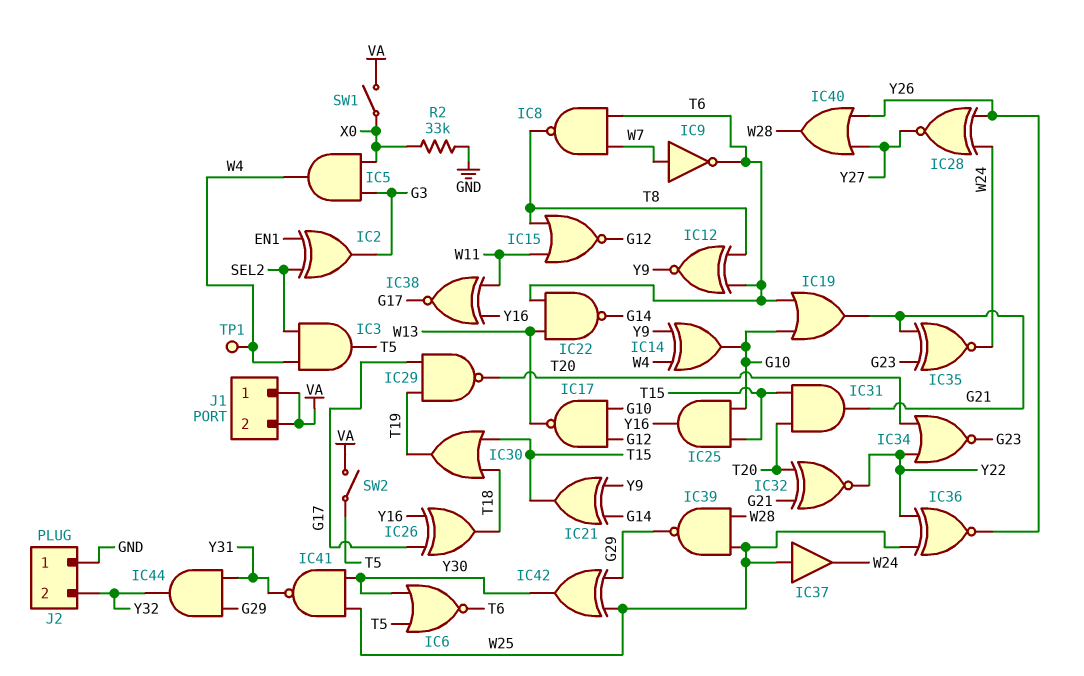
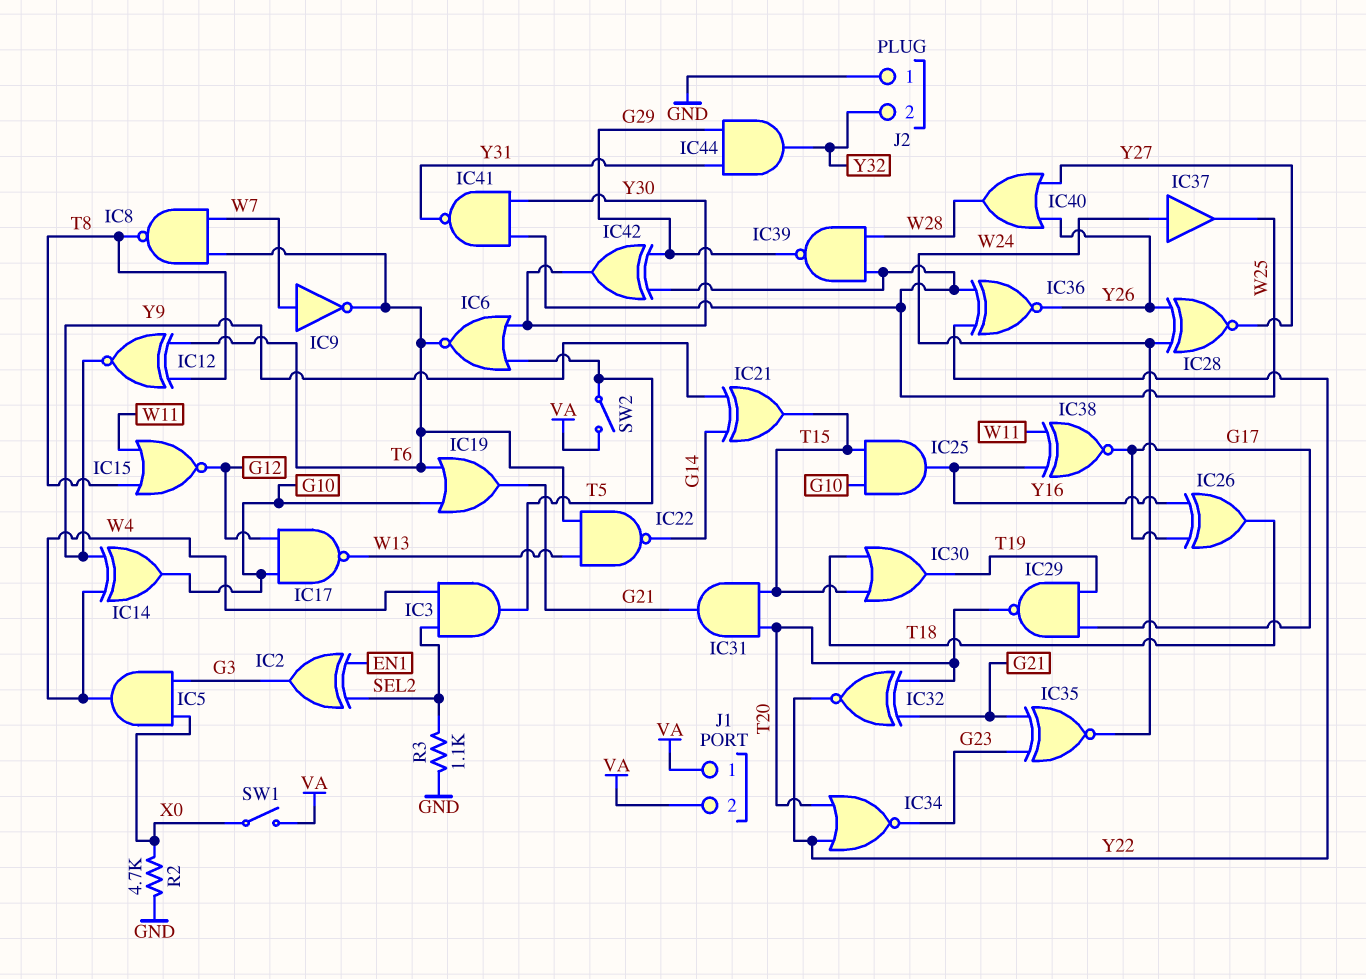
IC37: buffer (in W25, out W24) -> buffer (in W24, out W25)
R2: 33k (GND, X0) -> 4.7k (GND, X0)
R3: none -> 1.1k (GND, SEL2)
TP1: test point (W4) -> none

